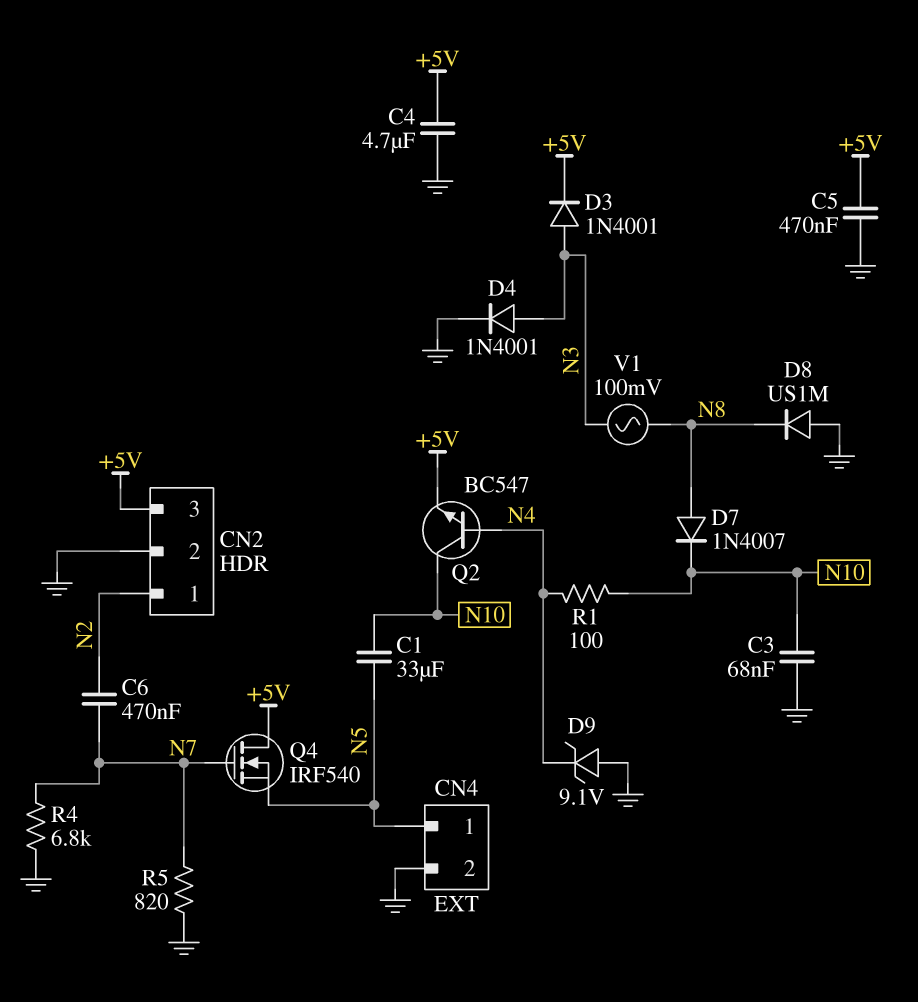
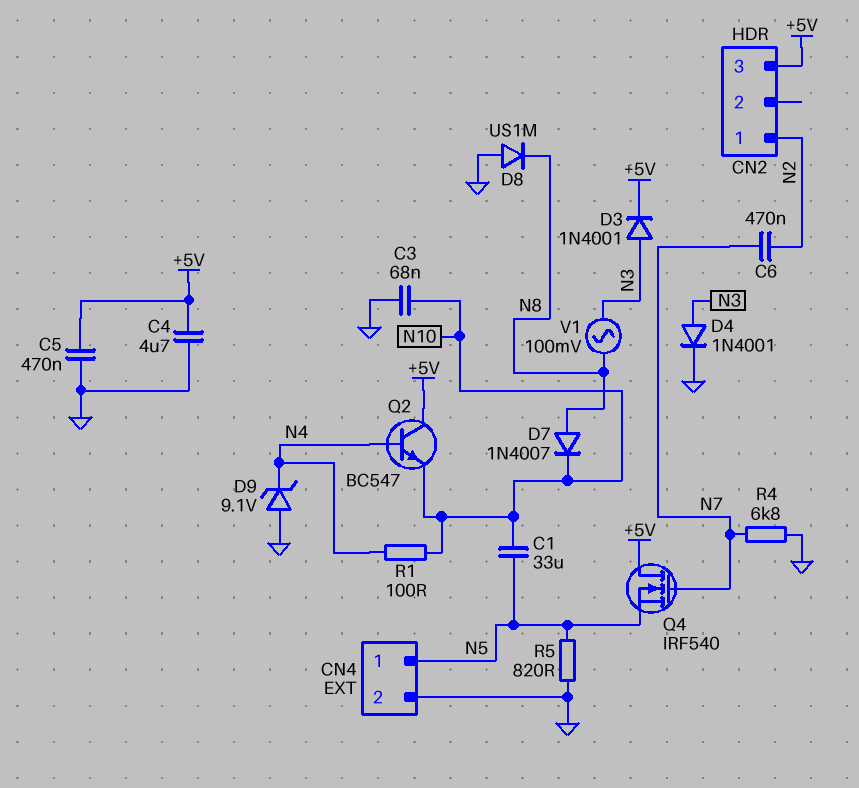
CN2 pin 2: GND -> none
Q2: NPN BC547 (B N4, C N10, E +5V) -> NPN BC547 (B N4, C +5V, E N10)
R5: 820 (GND, N7) -> 820 (GND, N5)

